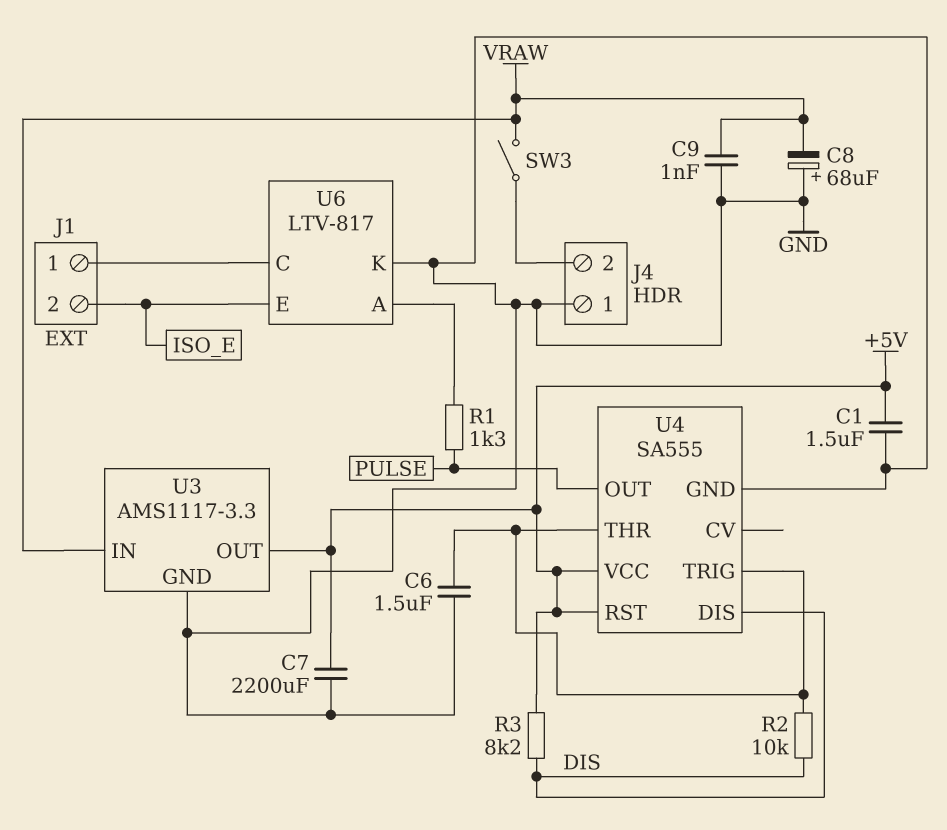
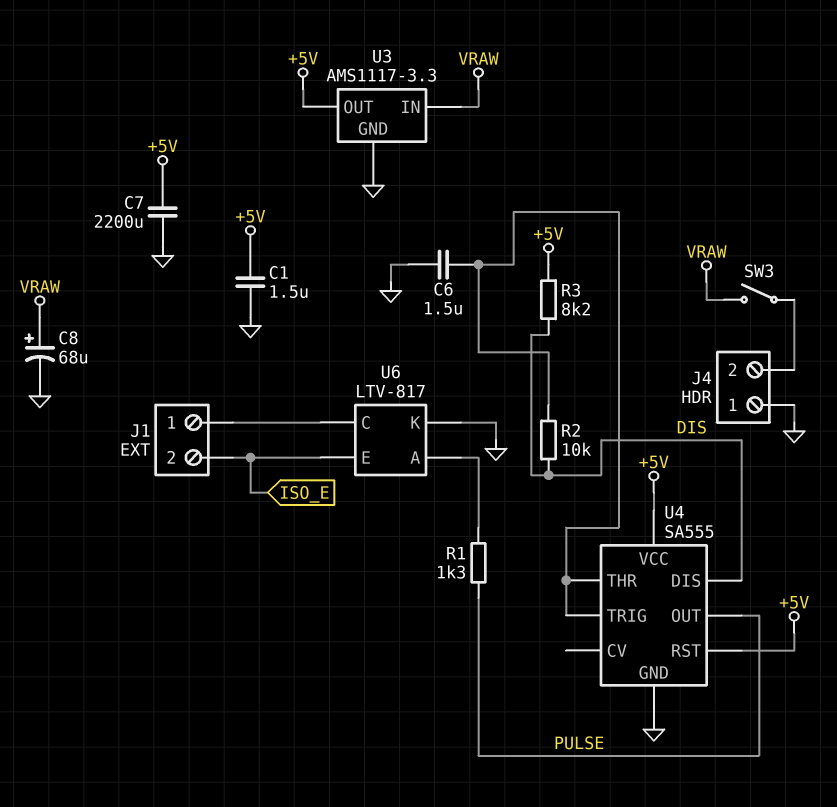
C8: 68uF (plus GND, minus VRAW) -> 68uF (plus VRAW, minus GND)
C9: 1nF (GND, VRAW) -> none

